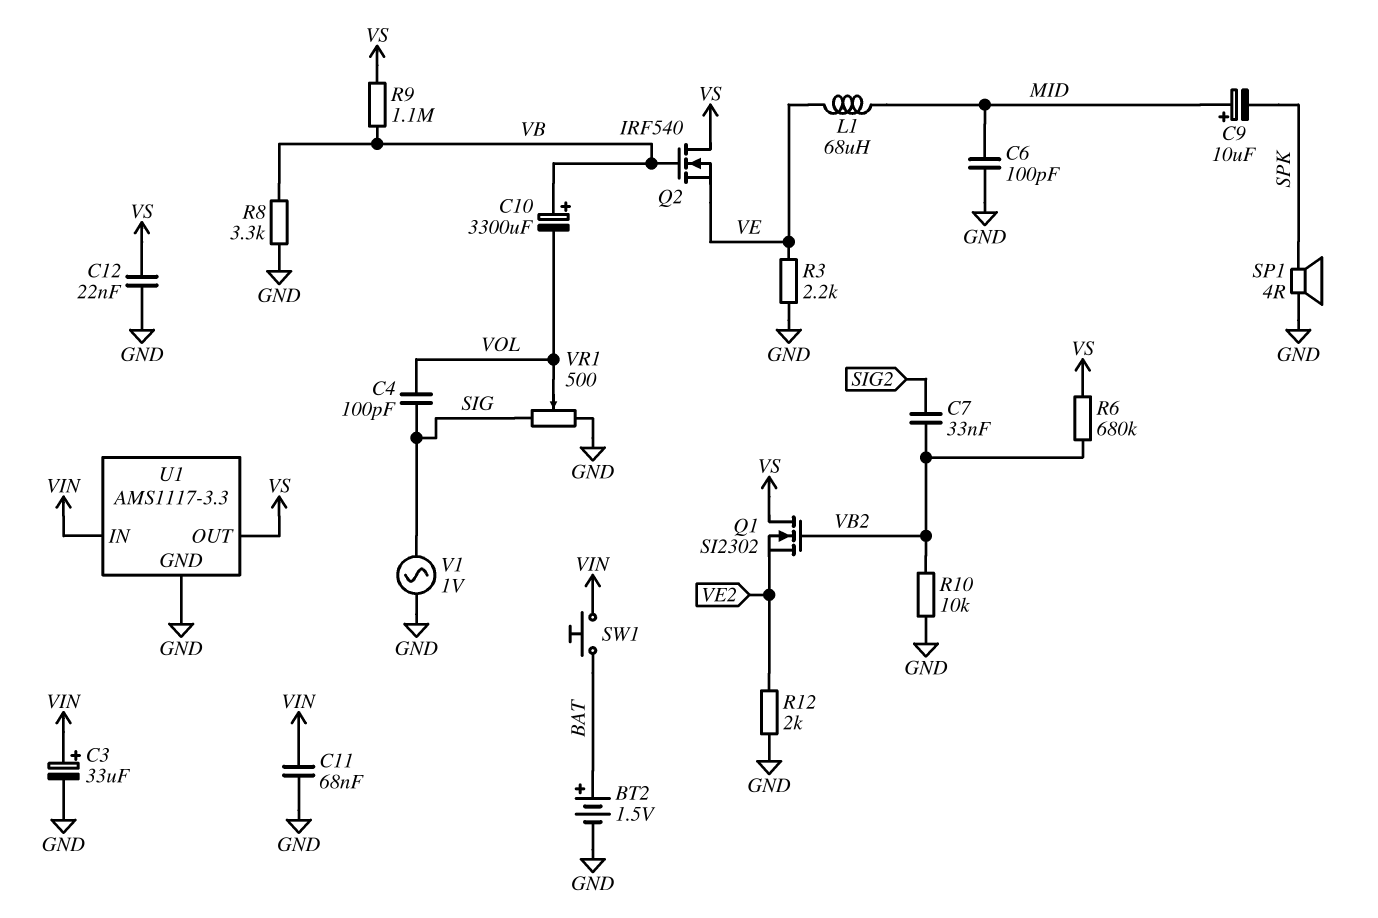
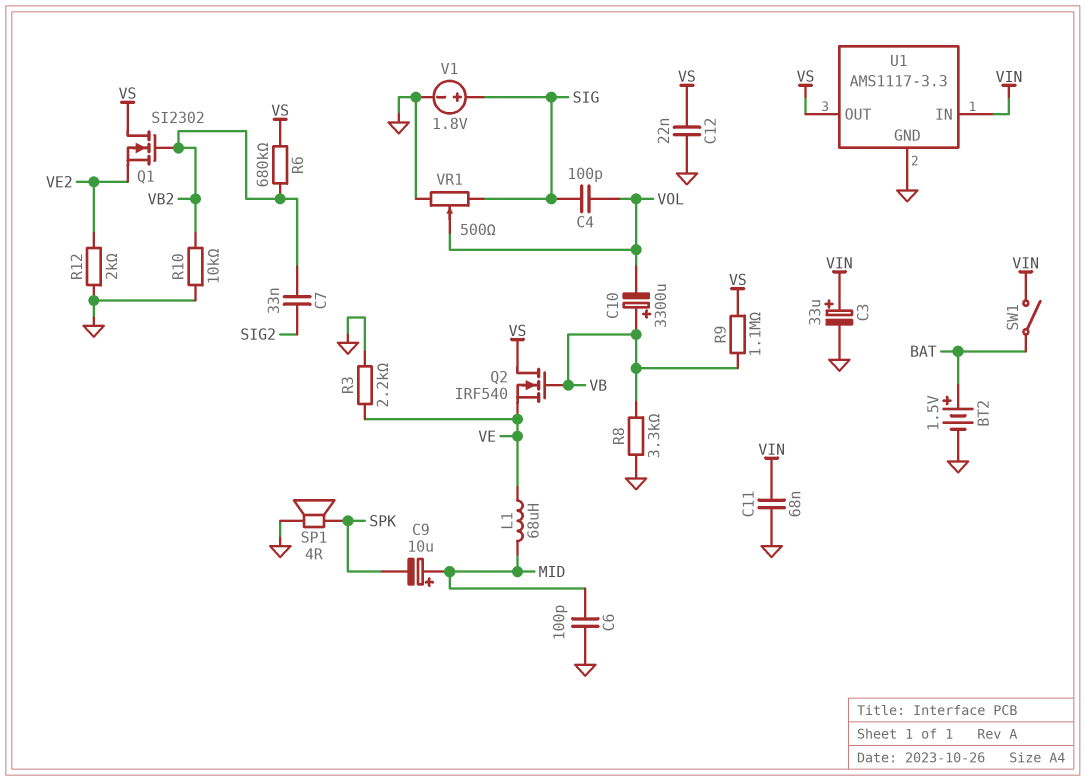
SW1: button (BAT, VIN) -> switch (BAT, VIN)
V1: AC 1V (GND, SIG) -> 1.8V (plus SIG, minus GND)

